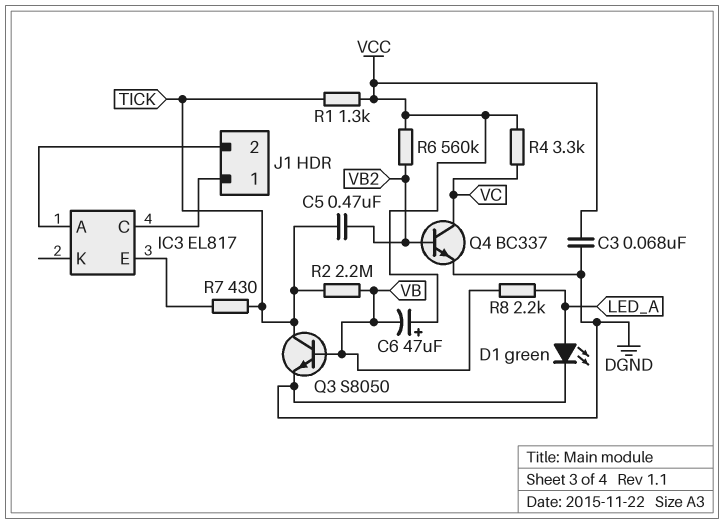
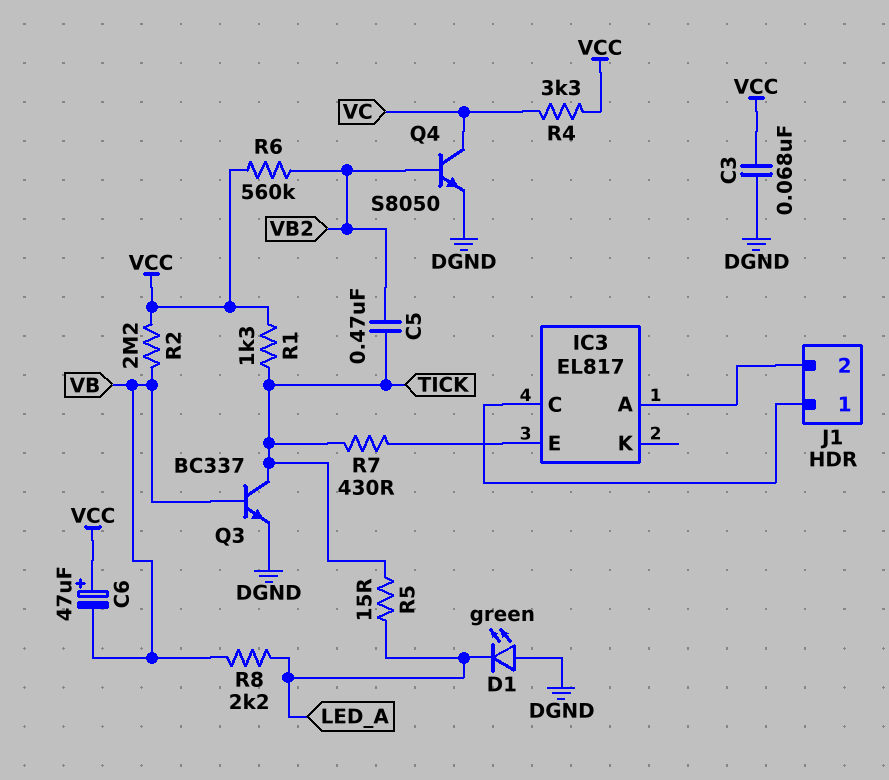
D1: LED green (A LED_A, K DGND) -> LED green (A DGND, K LED_A)
Q3: NPN S8050 (B VB, C TICK, E DGND) -> NPN BC337 (B VB, C TICK, E DGND)
Q4: NPN BC337 (B VB2, C VC, E DGND) -> NPN S8050 (B VB2, C VC, E DGND)
R2: 2.2M (TICK, VB) -> 2.2M (VB, VCC)
R5: none -> 15 (LED_A, TICK)

